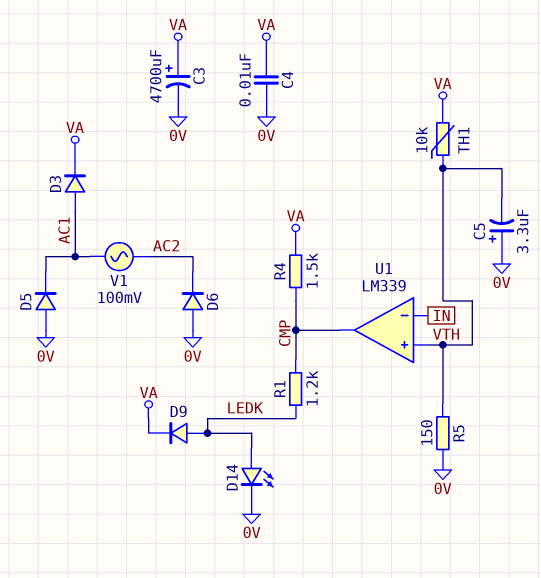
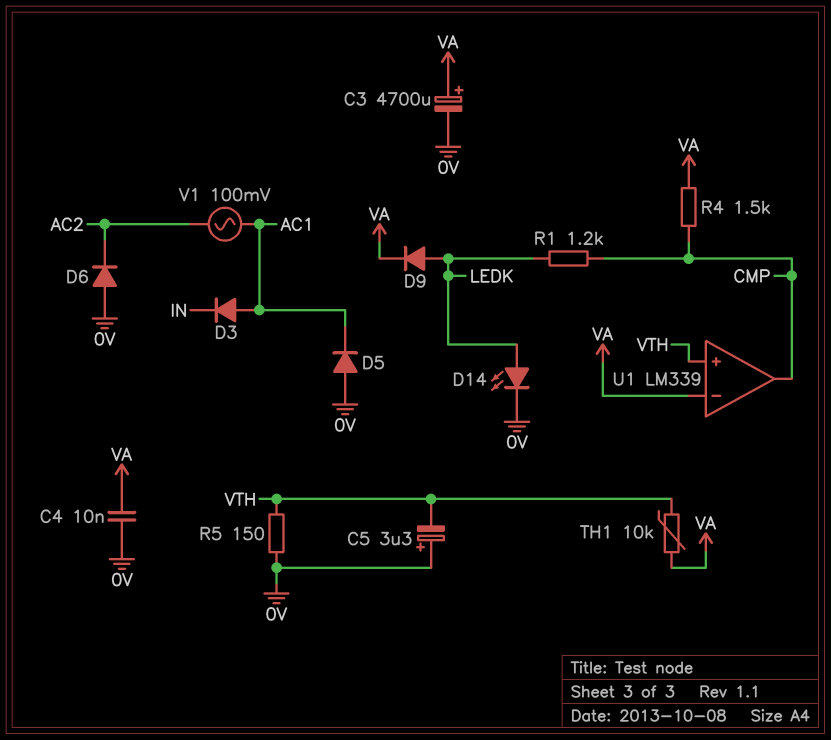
D3: diode (A AC1, K VA) -> diode (A AC1, K IN)
U1 pin in-: IN -> VA

